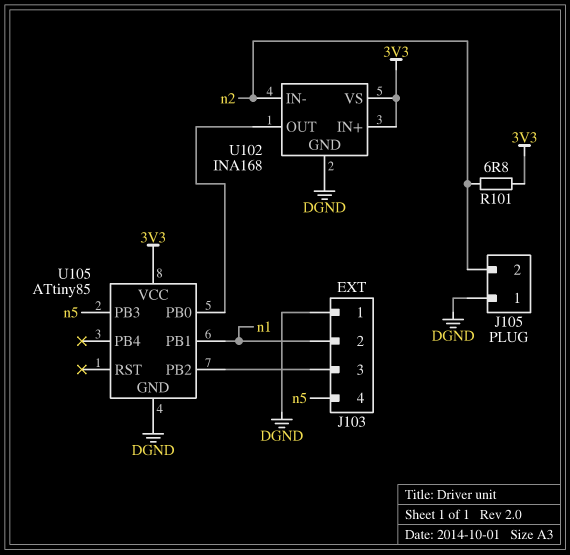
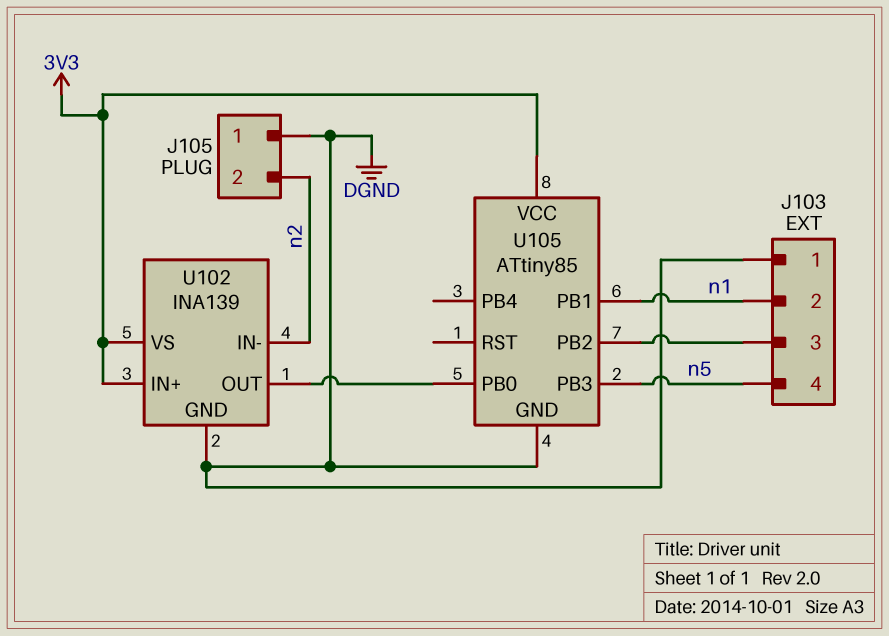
R101: 6.8 (3V3, n2) -> none
U102: INA168 -> INA139

